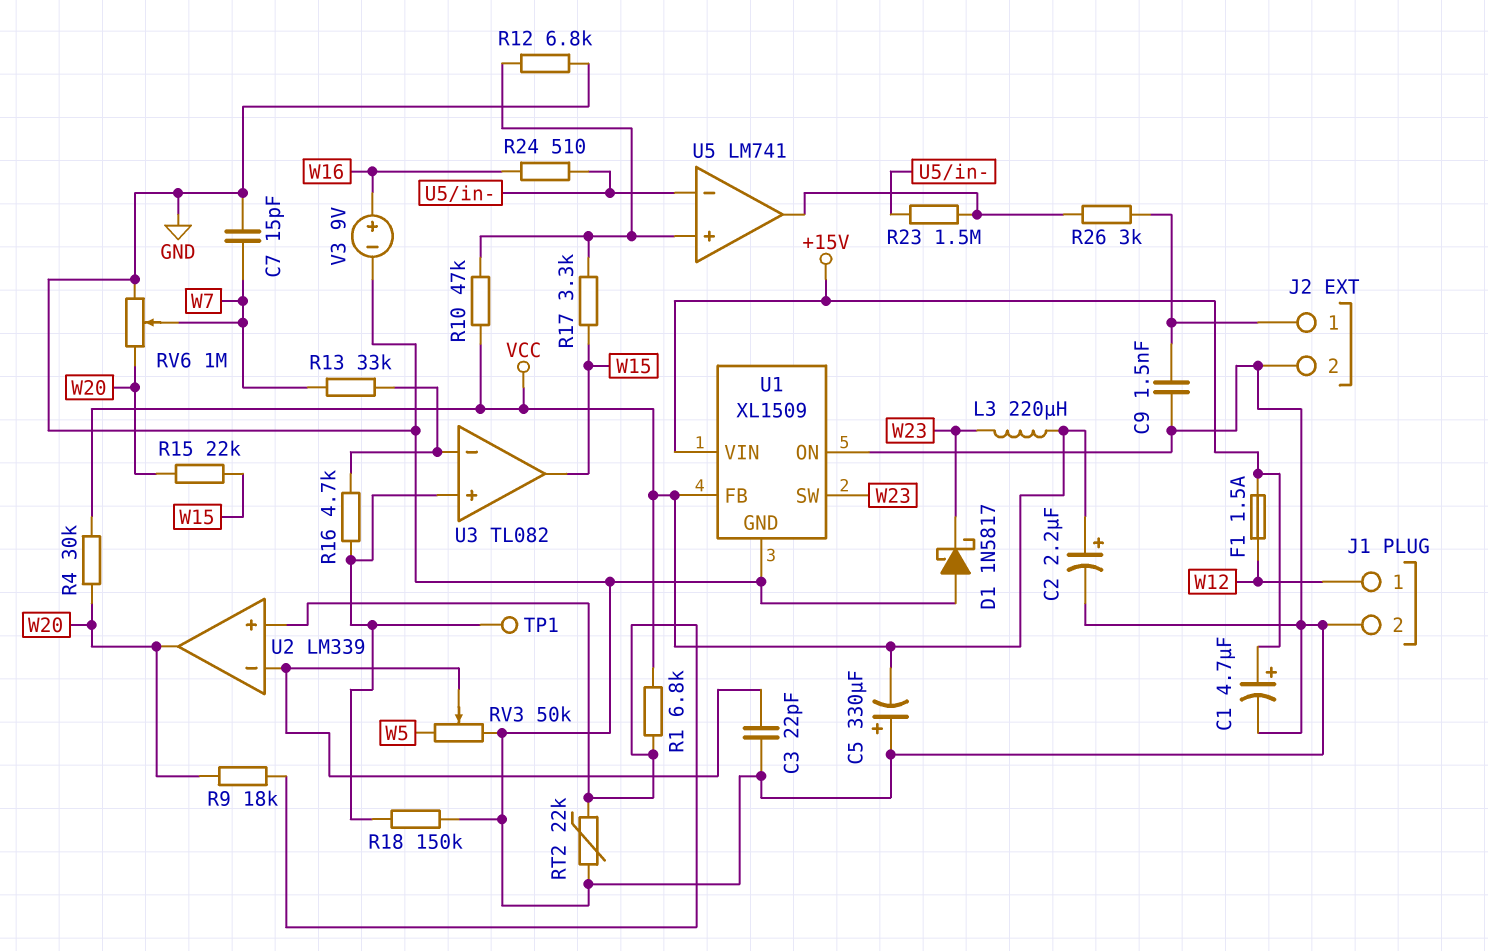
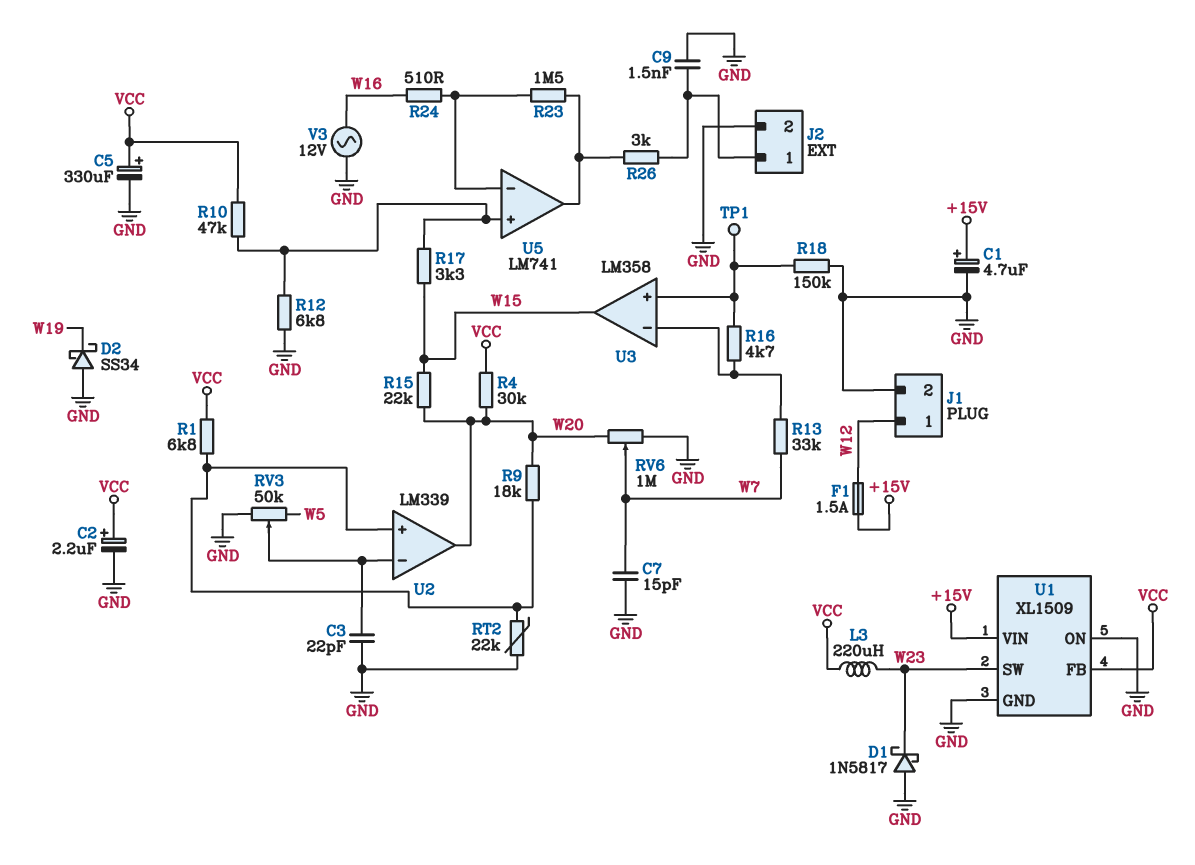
C5: 330uF (plus GND, minus VCC) -> 330uF (plus VCC, minus GND)
D2: none -> schottky SS34 (A GND, K W19)
U3: TL082 -> LM358
V3: 9V (plus W16, minus GND) -> AC 12V (GND, W16)

